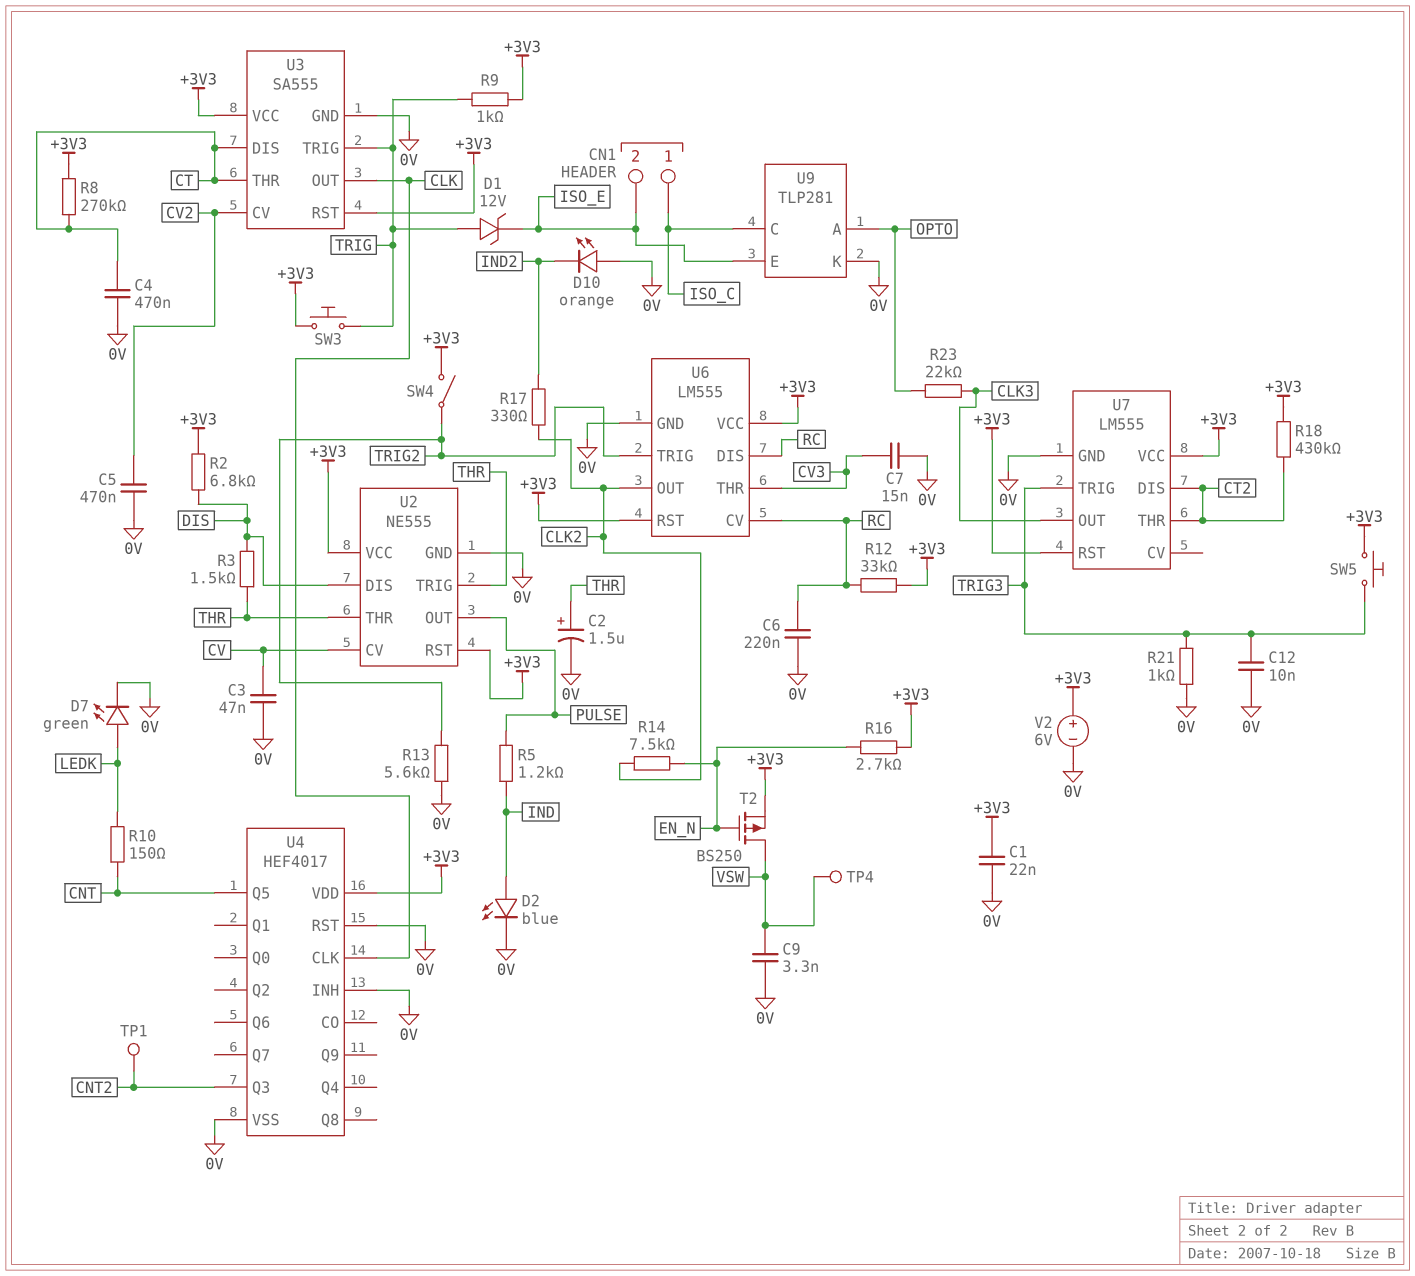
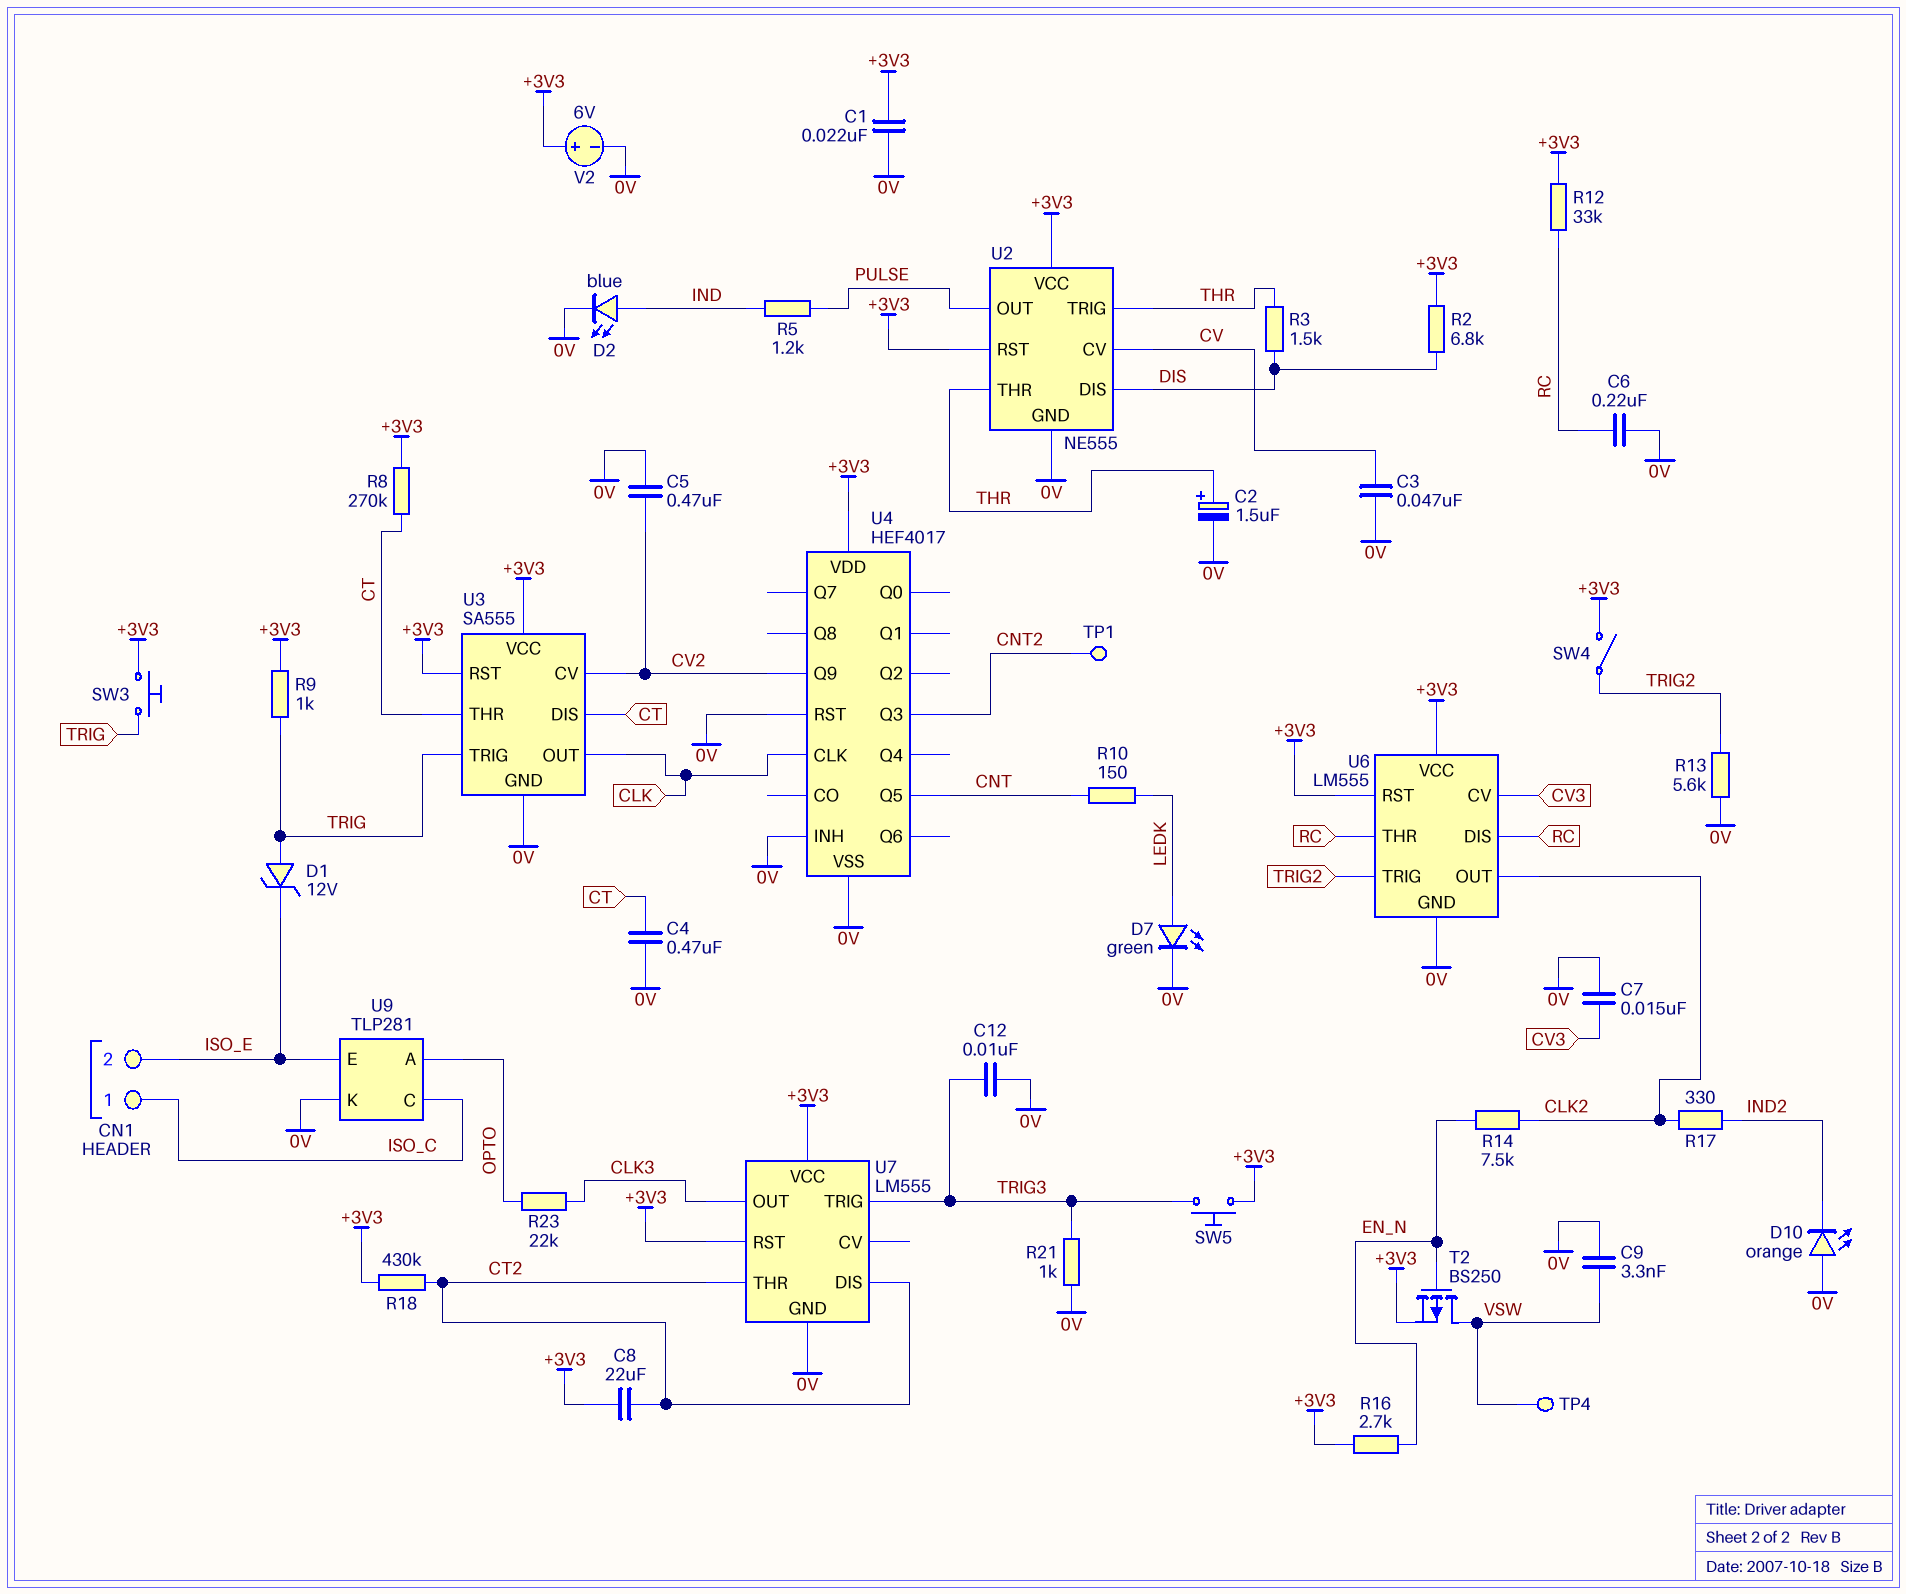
C8: none -> 22uF (+3V3, CT2)
U4 pin Q9: none -> CV2
U6 pin CV: RC -> CV3
U6 pin THR: CV3 -> RC

